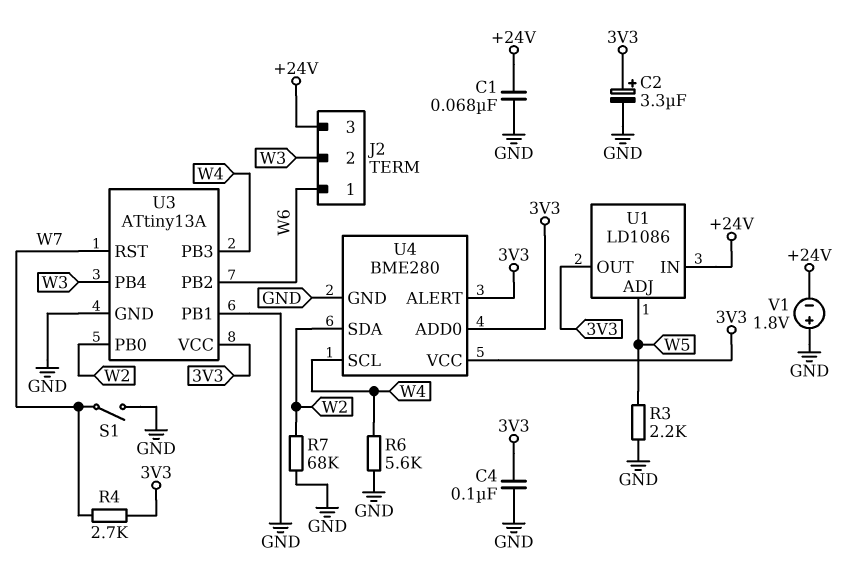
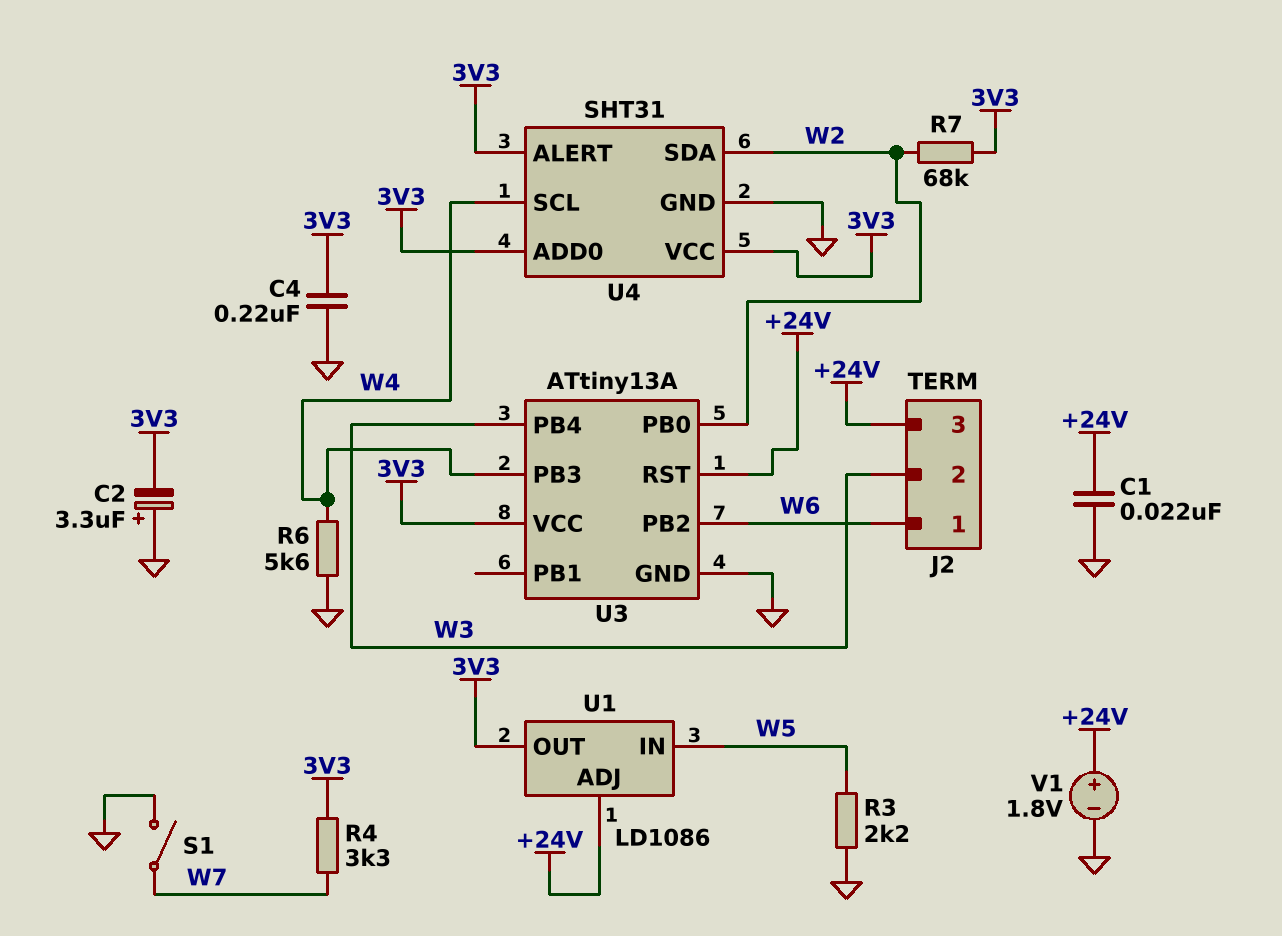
C1: 68nF (+24V, GND) -> 22nF (+24V, GND)
C2: 3.3uF (plus 3V3, minus GND) -> 3.3uF (plus GND, minus 3V3)
C4: 100nF (3V3, GND) -> 220nF (3V3, GND)
R4: 2.7k (3V3, W7) -> 3.3k (3V3, W7)
R7: 68k (GND, W2) -> 68k (3V3, W2)
U1 pin ADJ: W5 -> +24V
U1 pin IN: +24V -> W5
U3 pin PB1: GND -> none
U3 pin RST: W7 -> +24V
U4: BME280 -> SHT31
V1: 1.8V (plus GND, minus +24V) -> 1.8V (plus +24V, minus GND)

